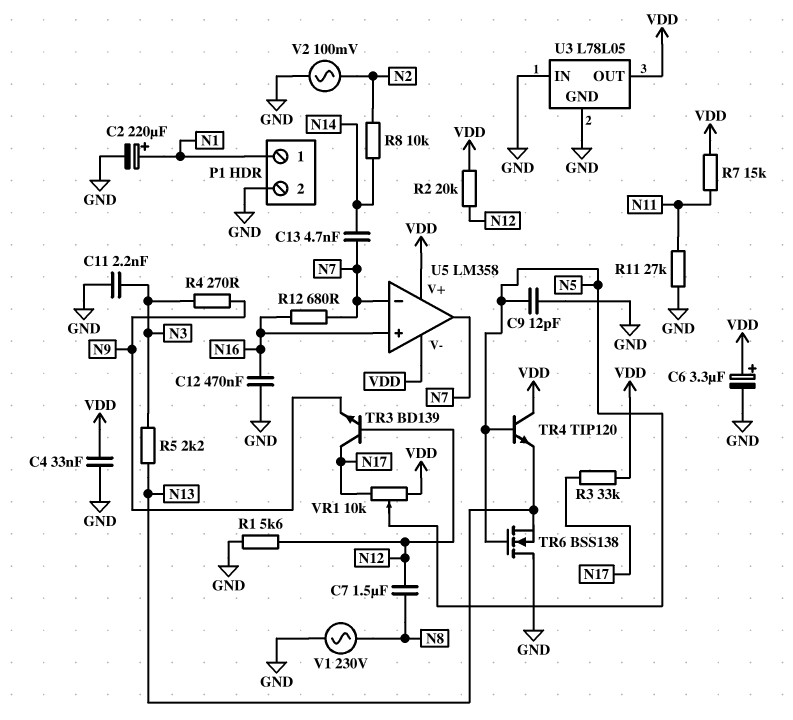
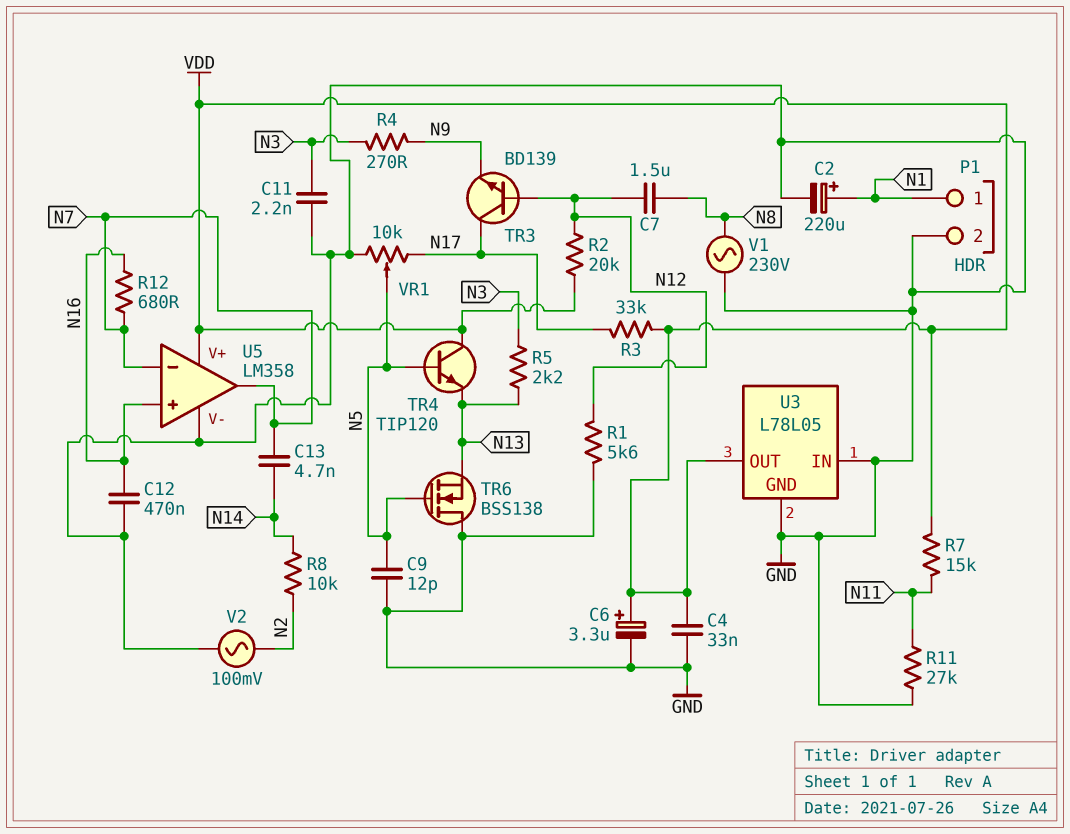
U5 pin V-: VDD -> GND
VR1: 10k (N17, VDD, wiper N5) -> 10k (GND, N17, wiper N5)

